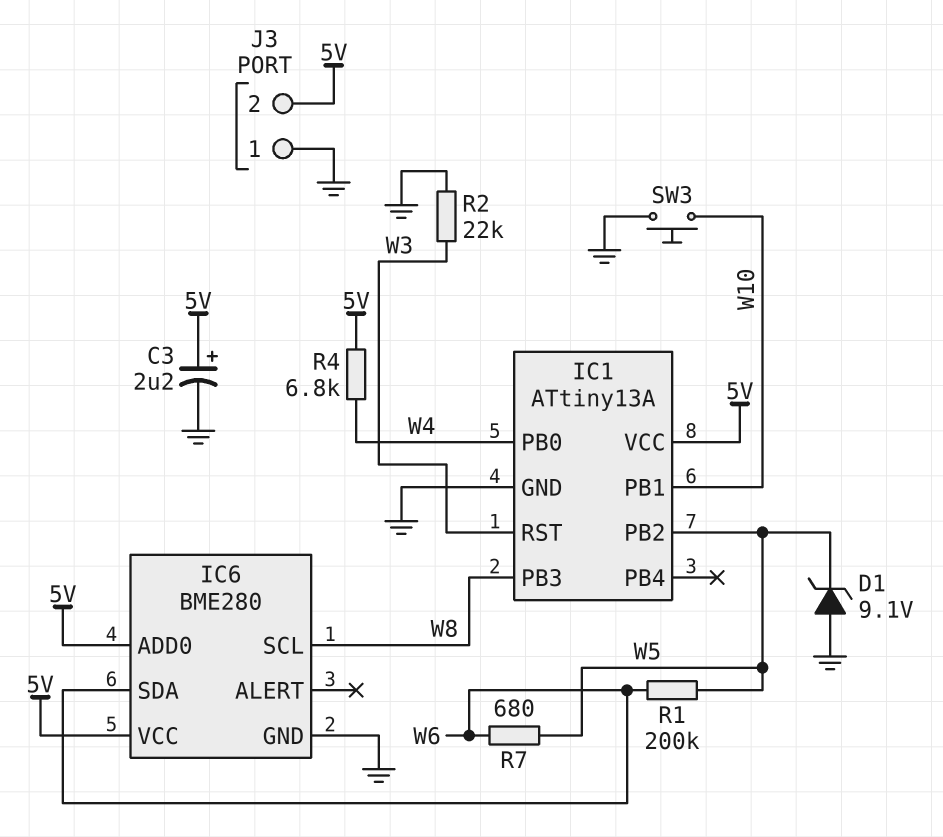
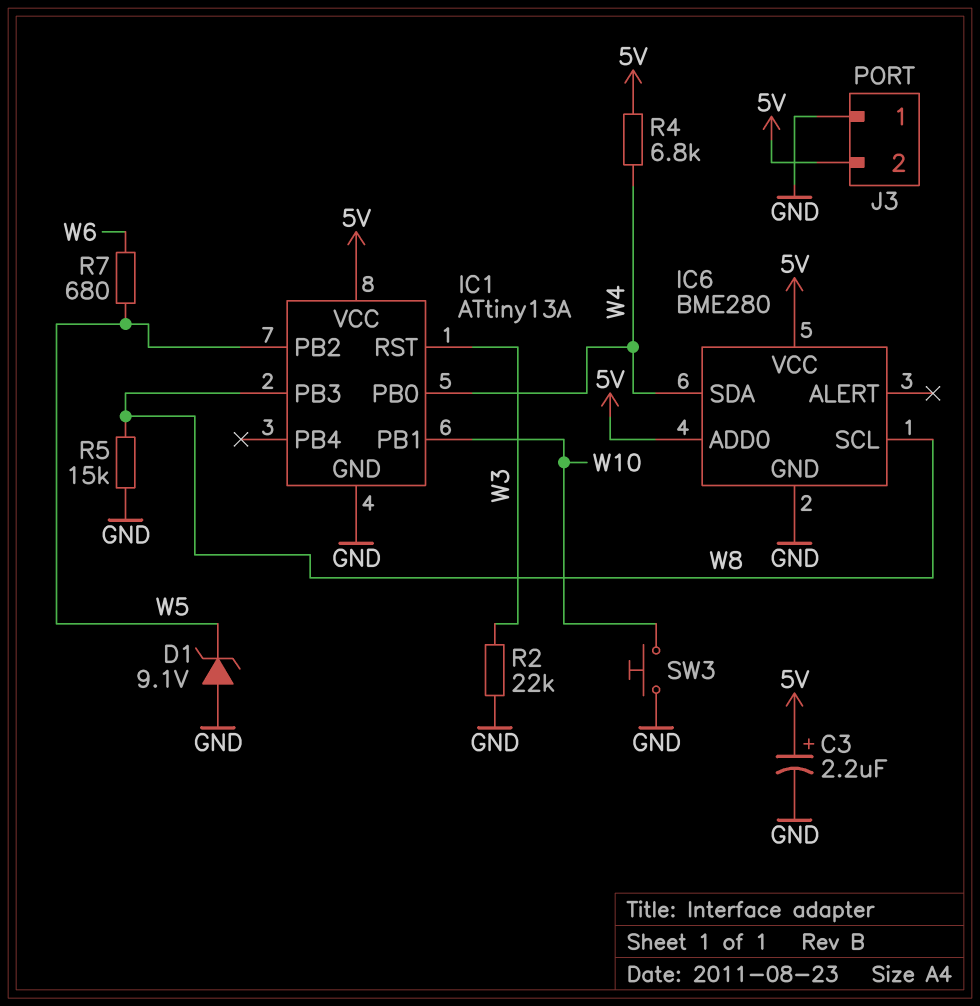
IC6 pin SDA: W6 -> W4
R1: 200k (W5, W6) -> none
R5: none -> 15k (GND, W8)

